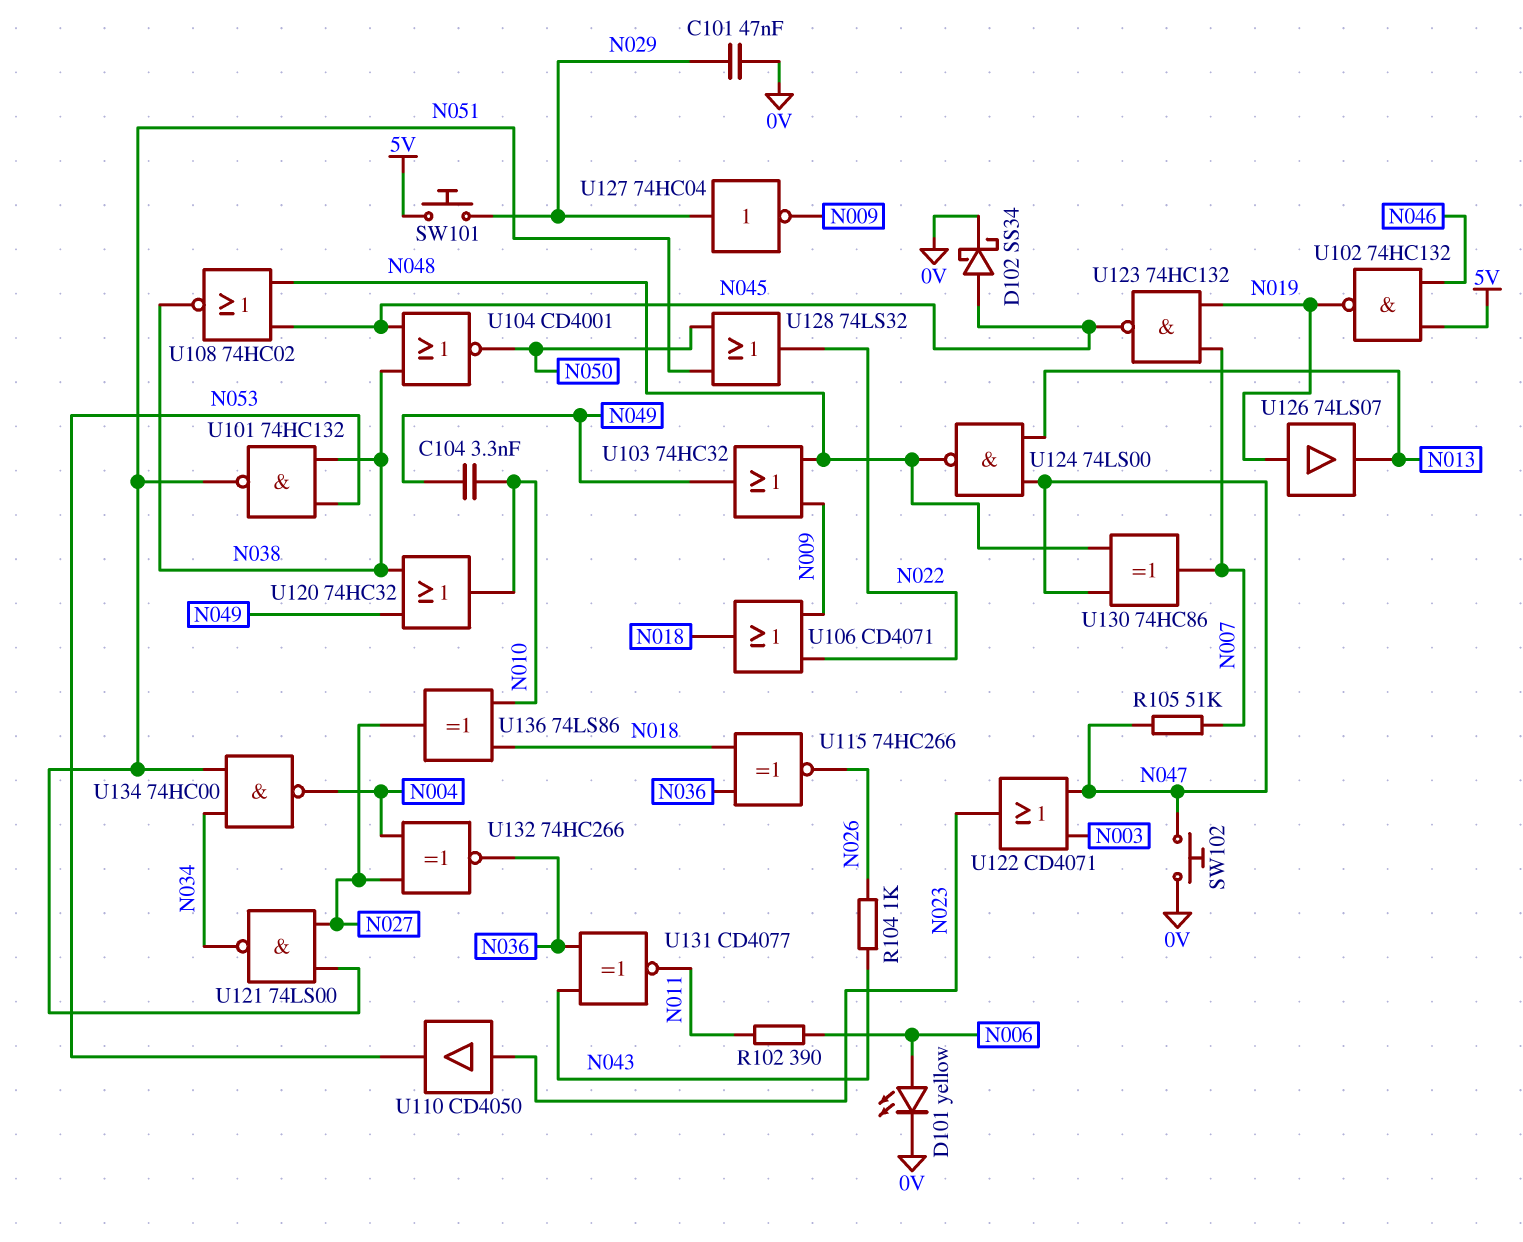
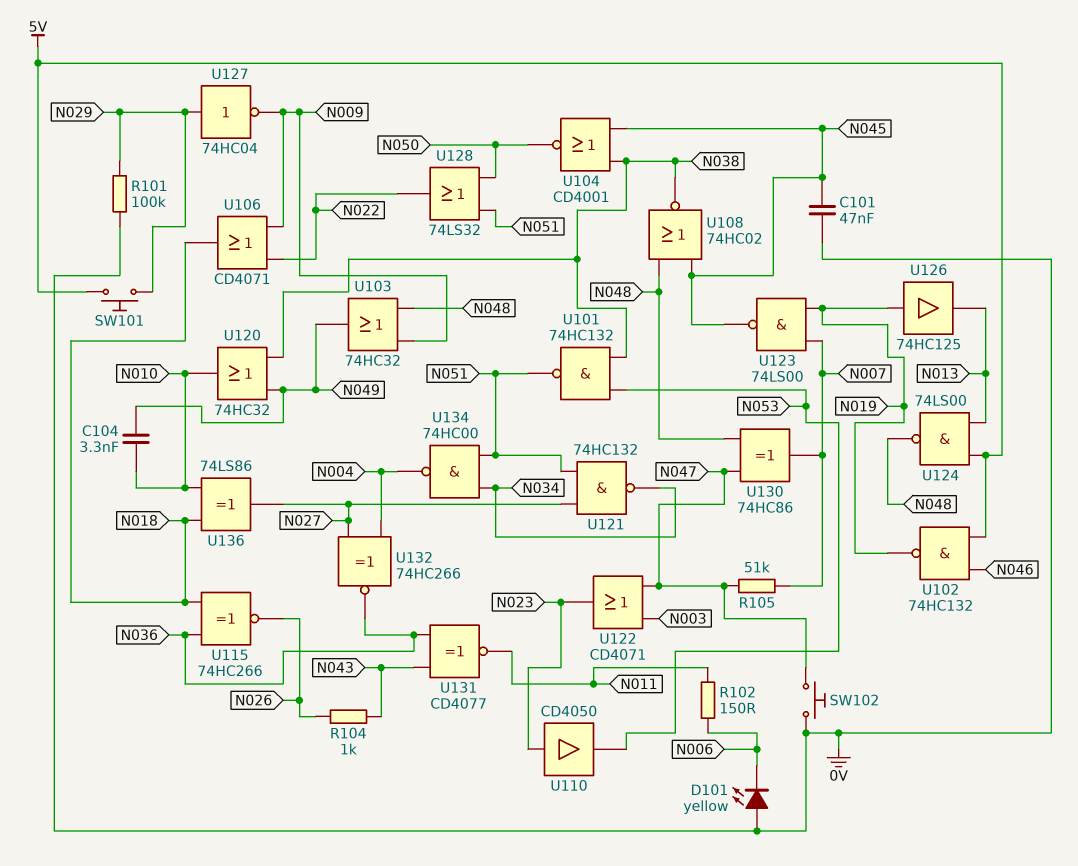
C101: 47nF (0V, N029) -> 47nF (0V, N045)
D101: LED yellow (A N006, K 0V) -> LED yellow (A 0V, K N006)
D102: schottky SS34 (A N045, K 0V) -> none
R101: none -> 100k (0V, N029)
R102: 390 (N006, N011) -> 150 (N006, N011)
U121: NAND 74LS00 (in N027, in N051, out N034) -> NAND 74HC132 (in N027, in N051, out N034)
U123: NAND 74HC132 (in N007, in N019, out N045) -> NAND 74LS00 (in N007, in N019, out N045)
U124: NAND 74LS00 (in N013, in N047, out N048) -> NAND 74LS00 (in 5V, in N013, out N048)
U126: buffer 74LS07 (in N019, out N013) -> buffer 74HC125 (in N019, out N013)

